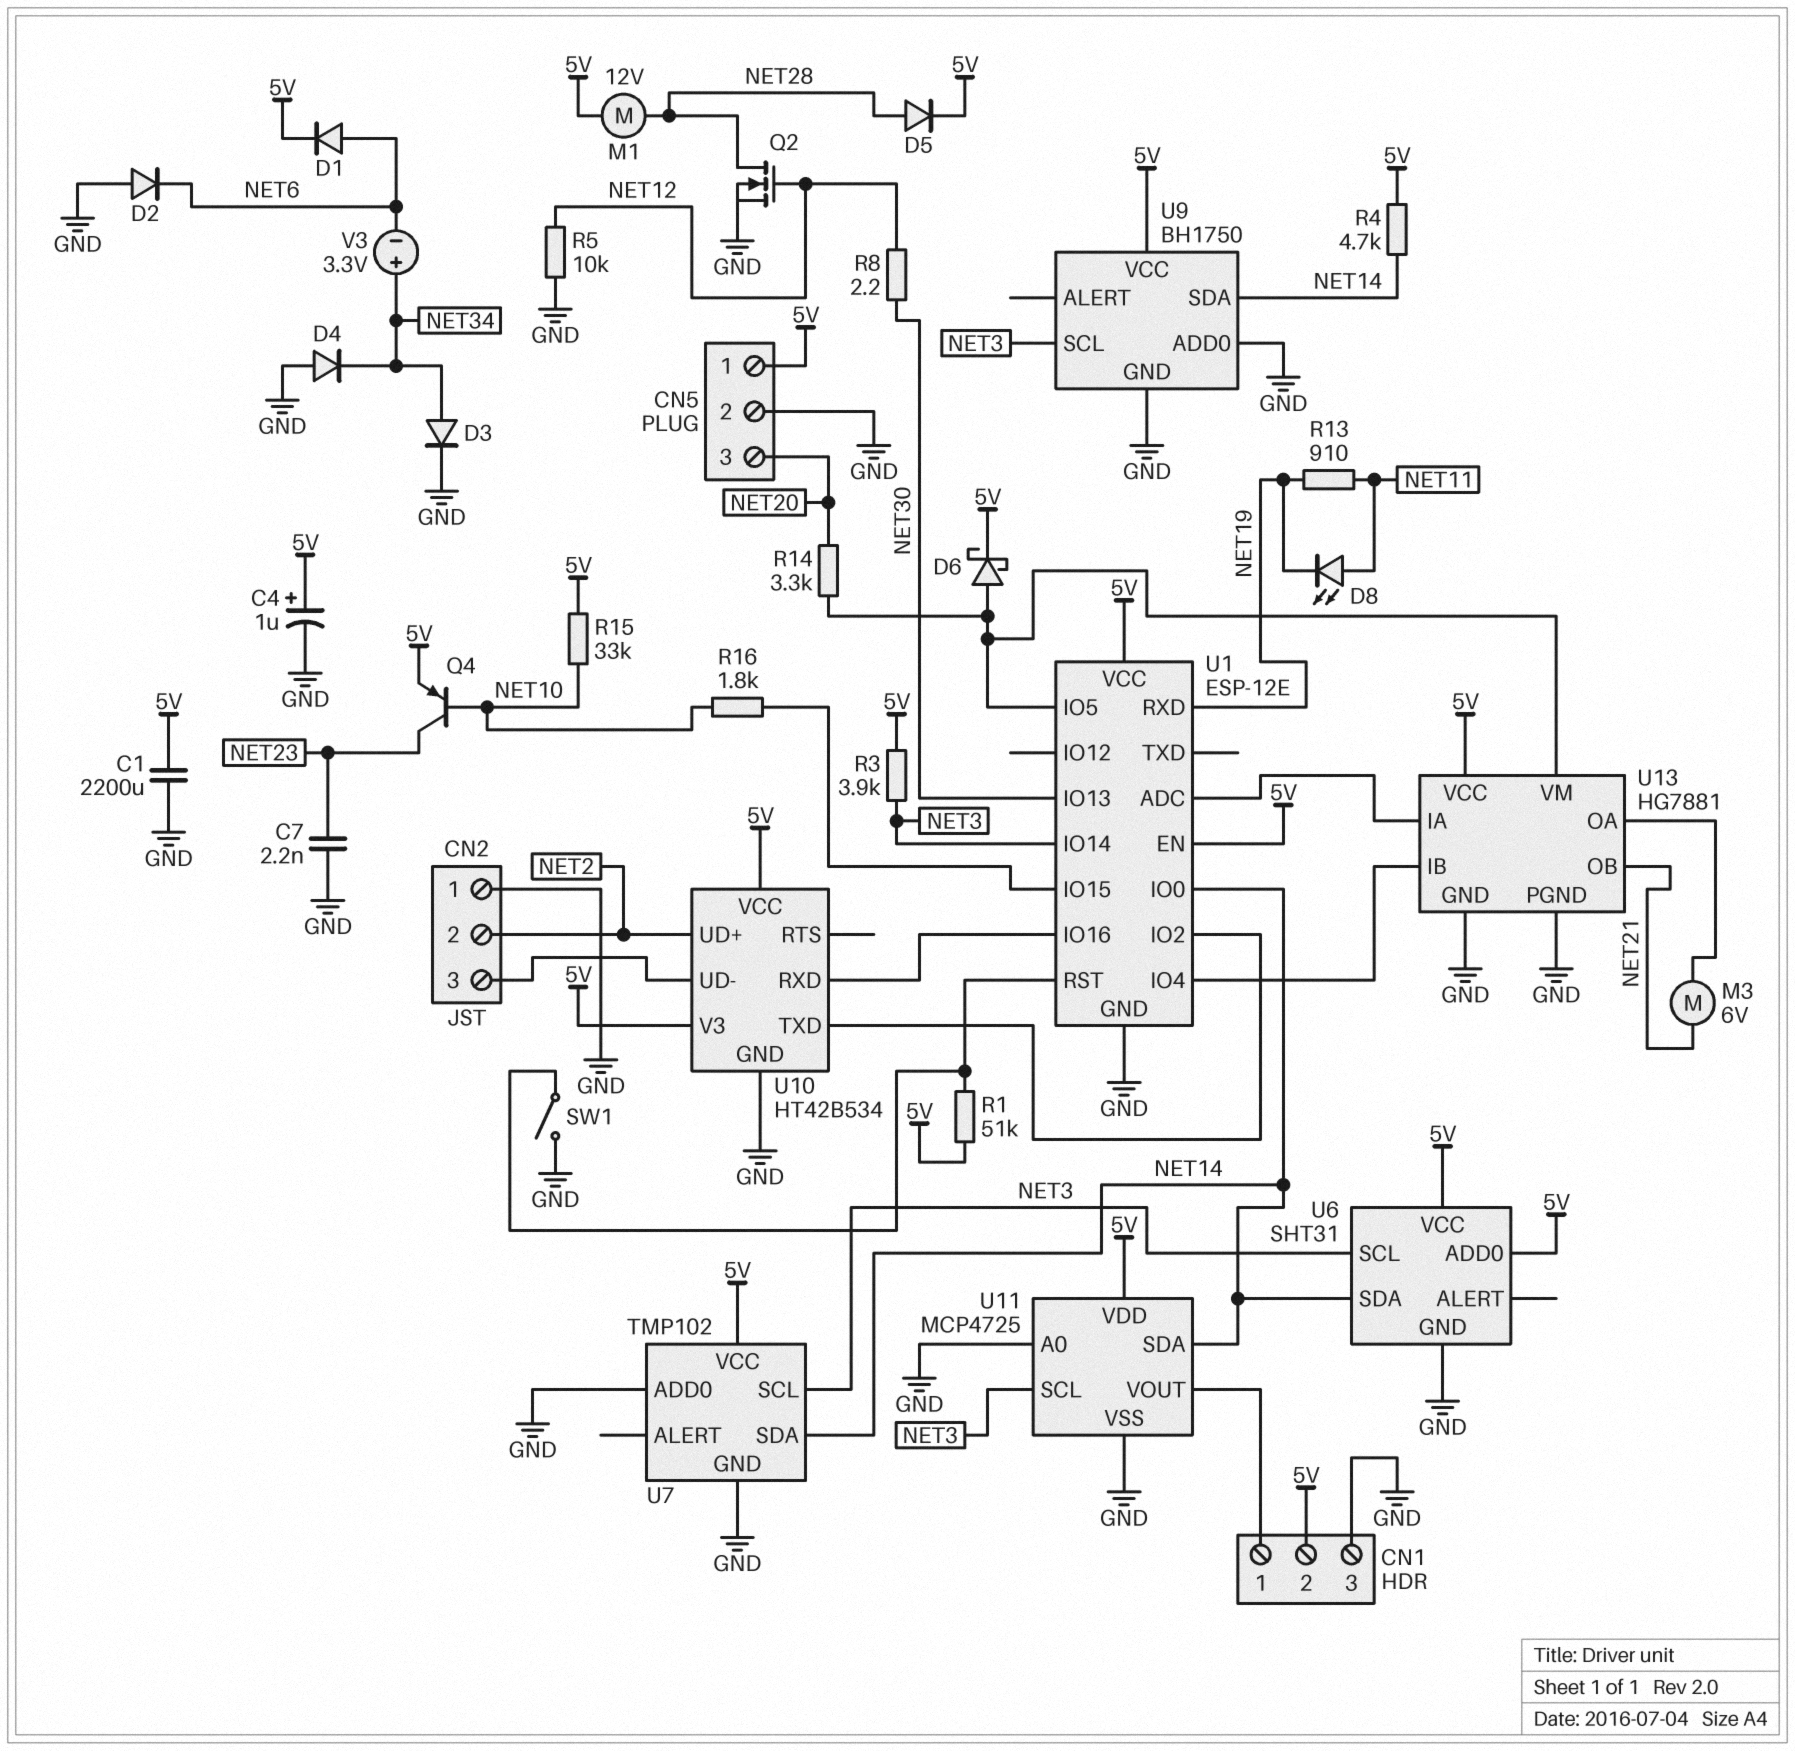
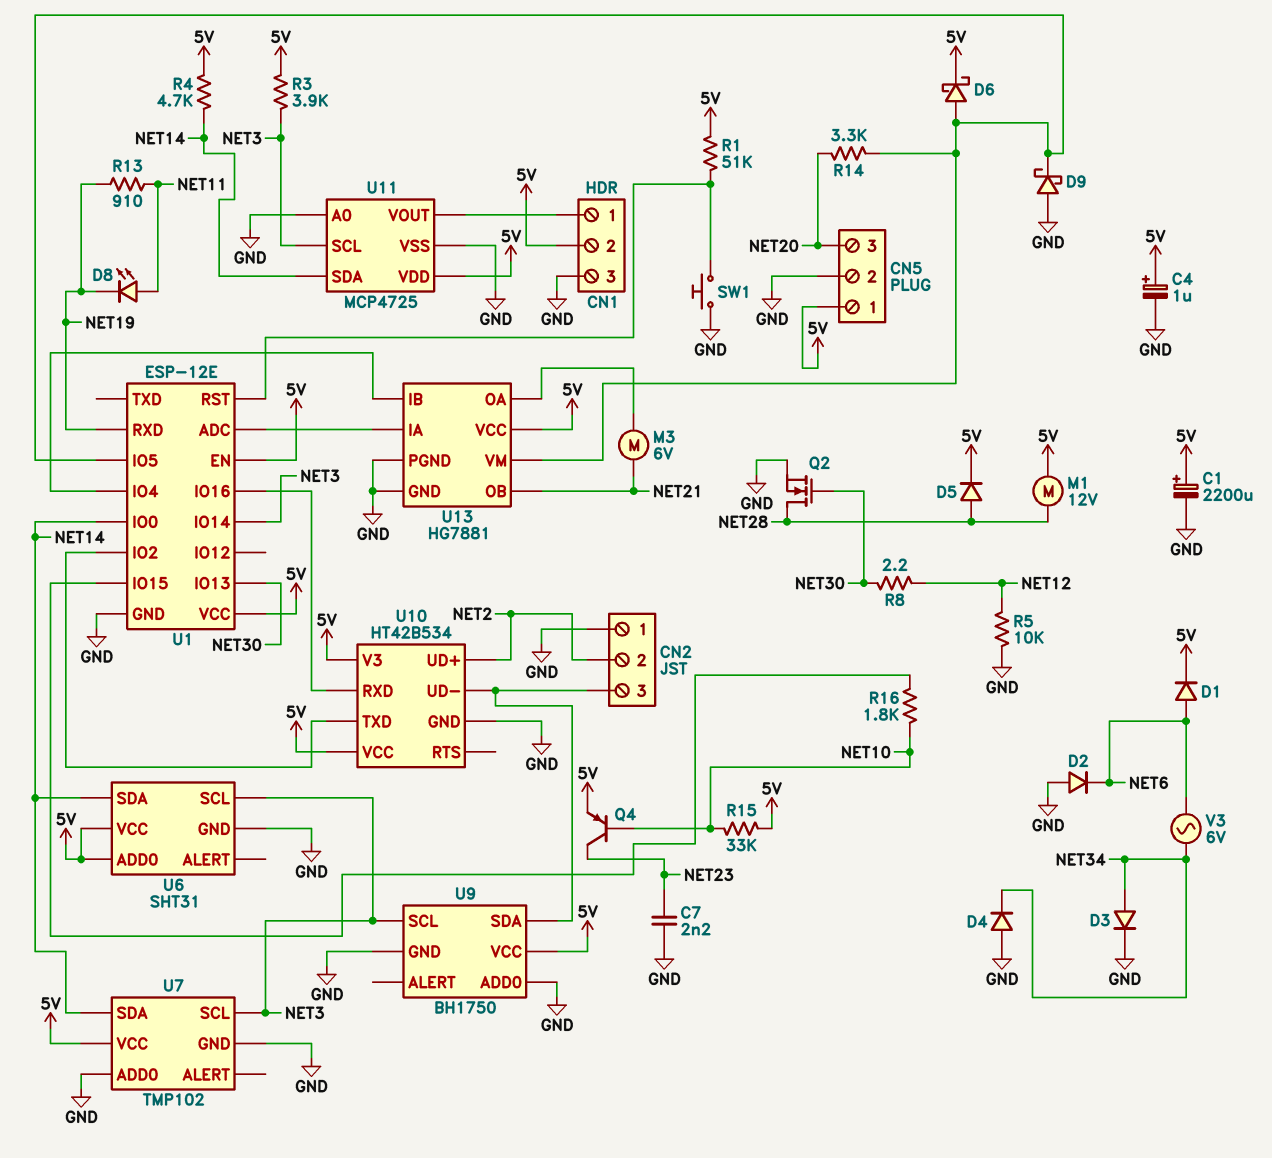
C1: 2200uF (5V, GND) -> 2200uF (plus 5V, minus GND)
D9: none -> schottky (A GND, K U1/IO5)
Q2: NMOS (G NET12, D NET28, S GND) -> NMOS (G NET30, D NET28, S GND)
SW1: switch (GND, U1/RST) -> button (GND, U1/RST)
U9 pin SDA: NET14 -> CN2/3
V3: 3.3V (plus NET34, minus NET6) -> AC 6V (NET6, NET34)

